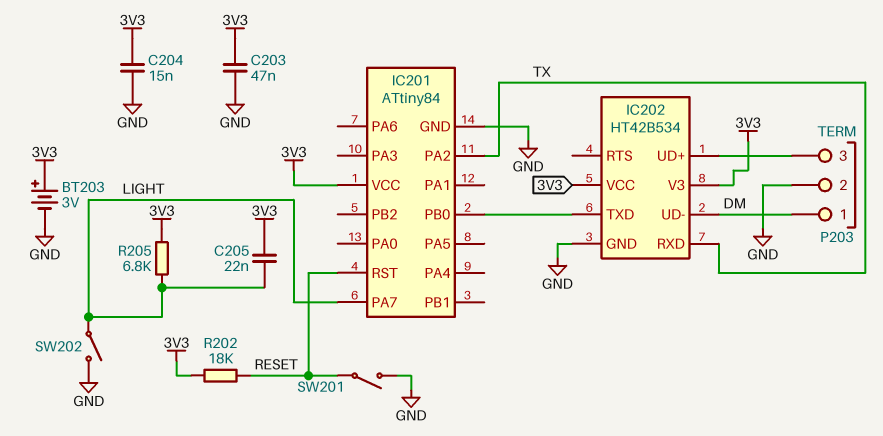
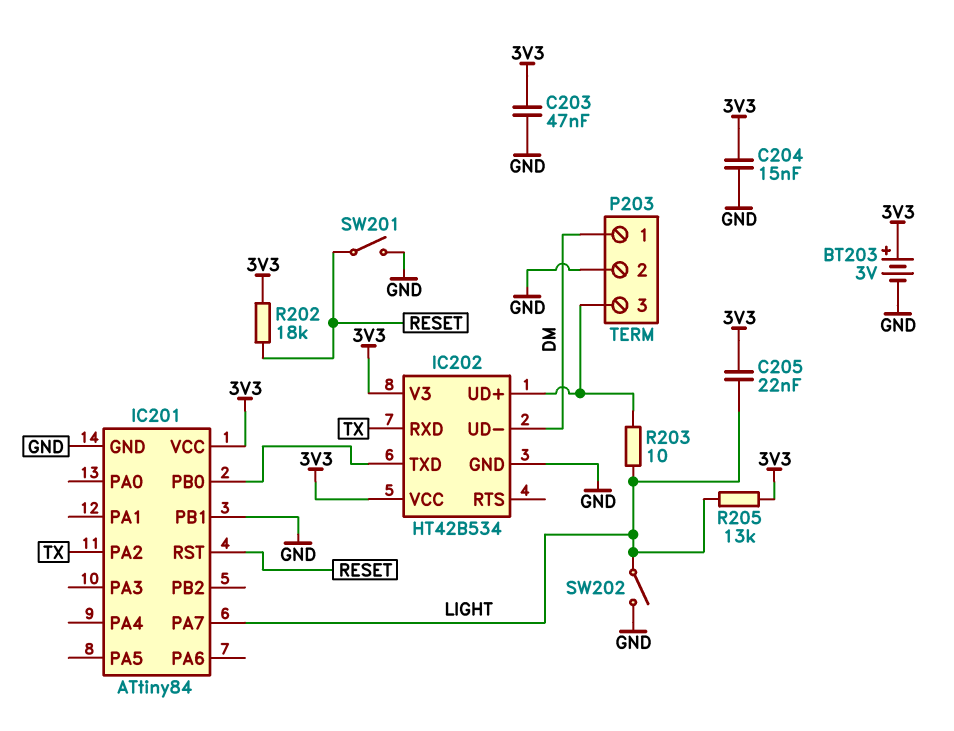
IC201 pin PB1: none -> GND
R203: none -> 10 (IC202/UD+, LIGHT)
R205: 6.8k (3V3, LIGHT) -> 13k (3V3, LIGHT)

